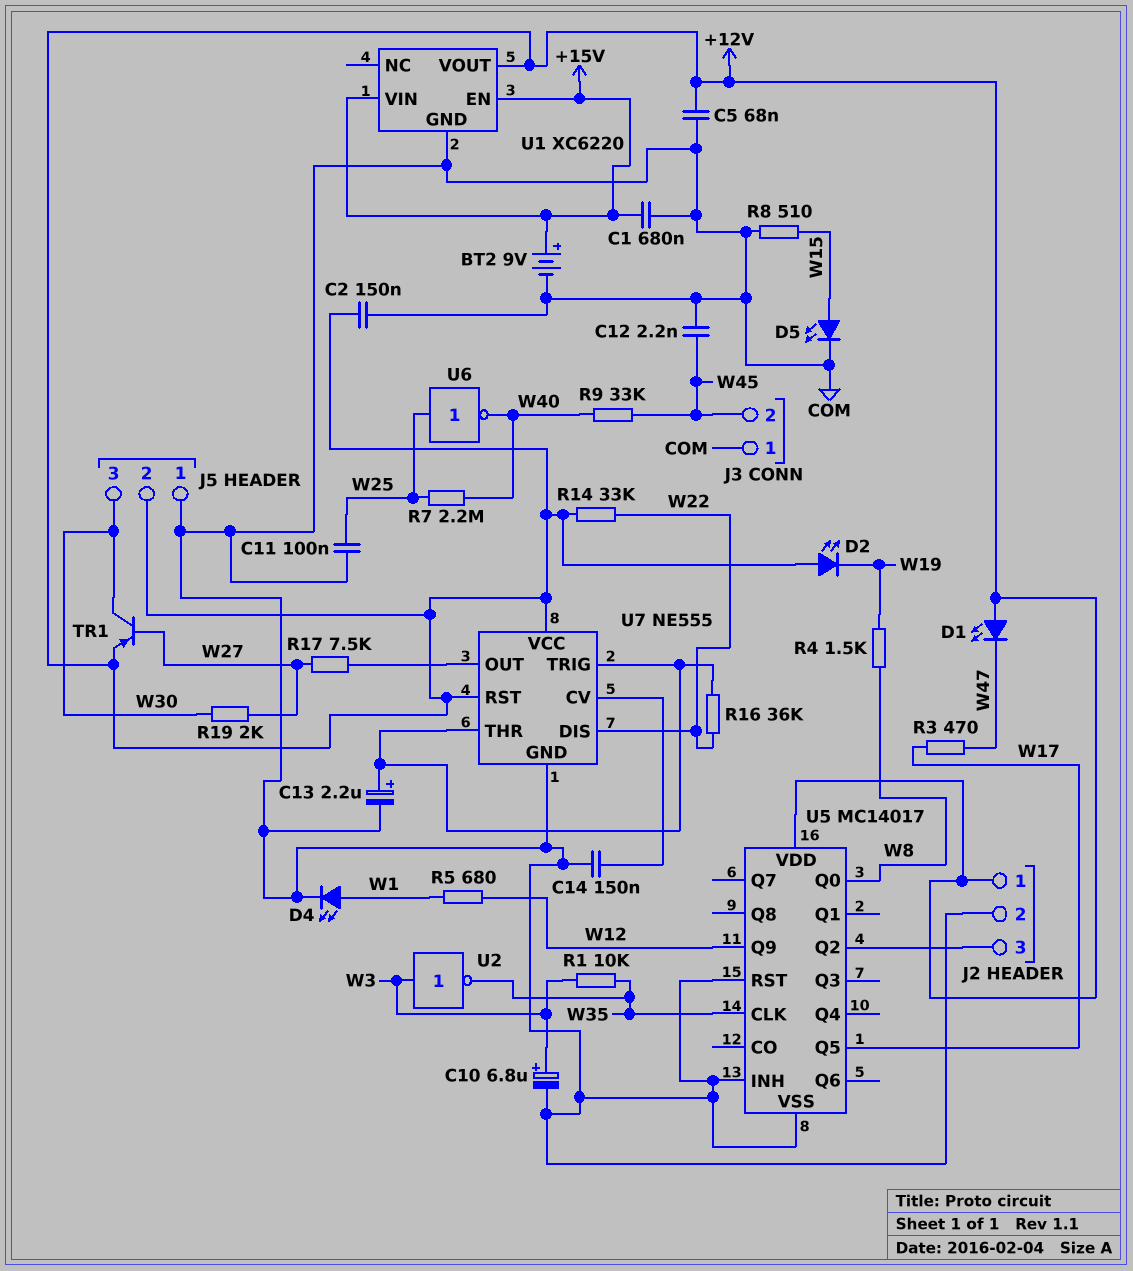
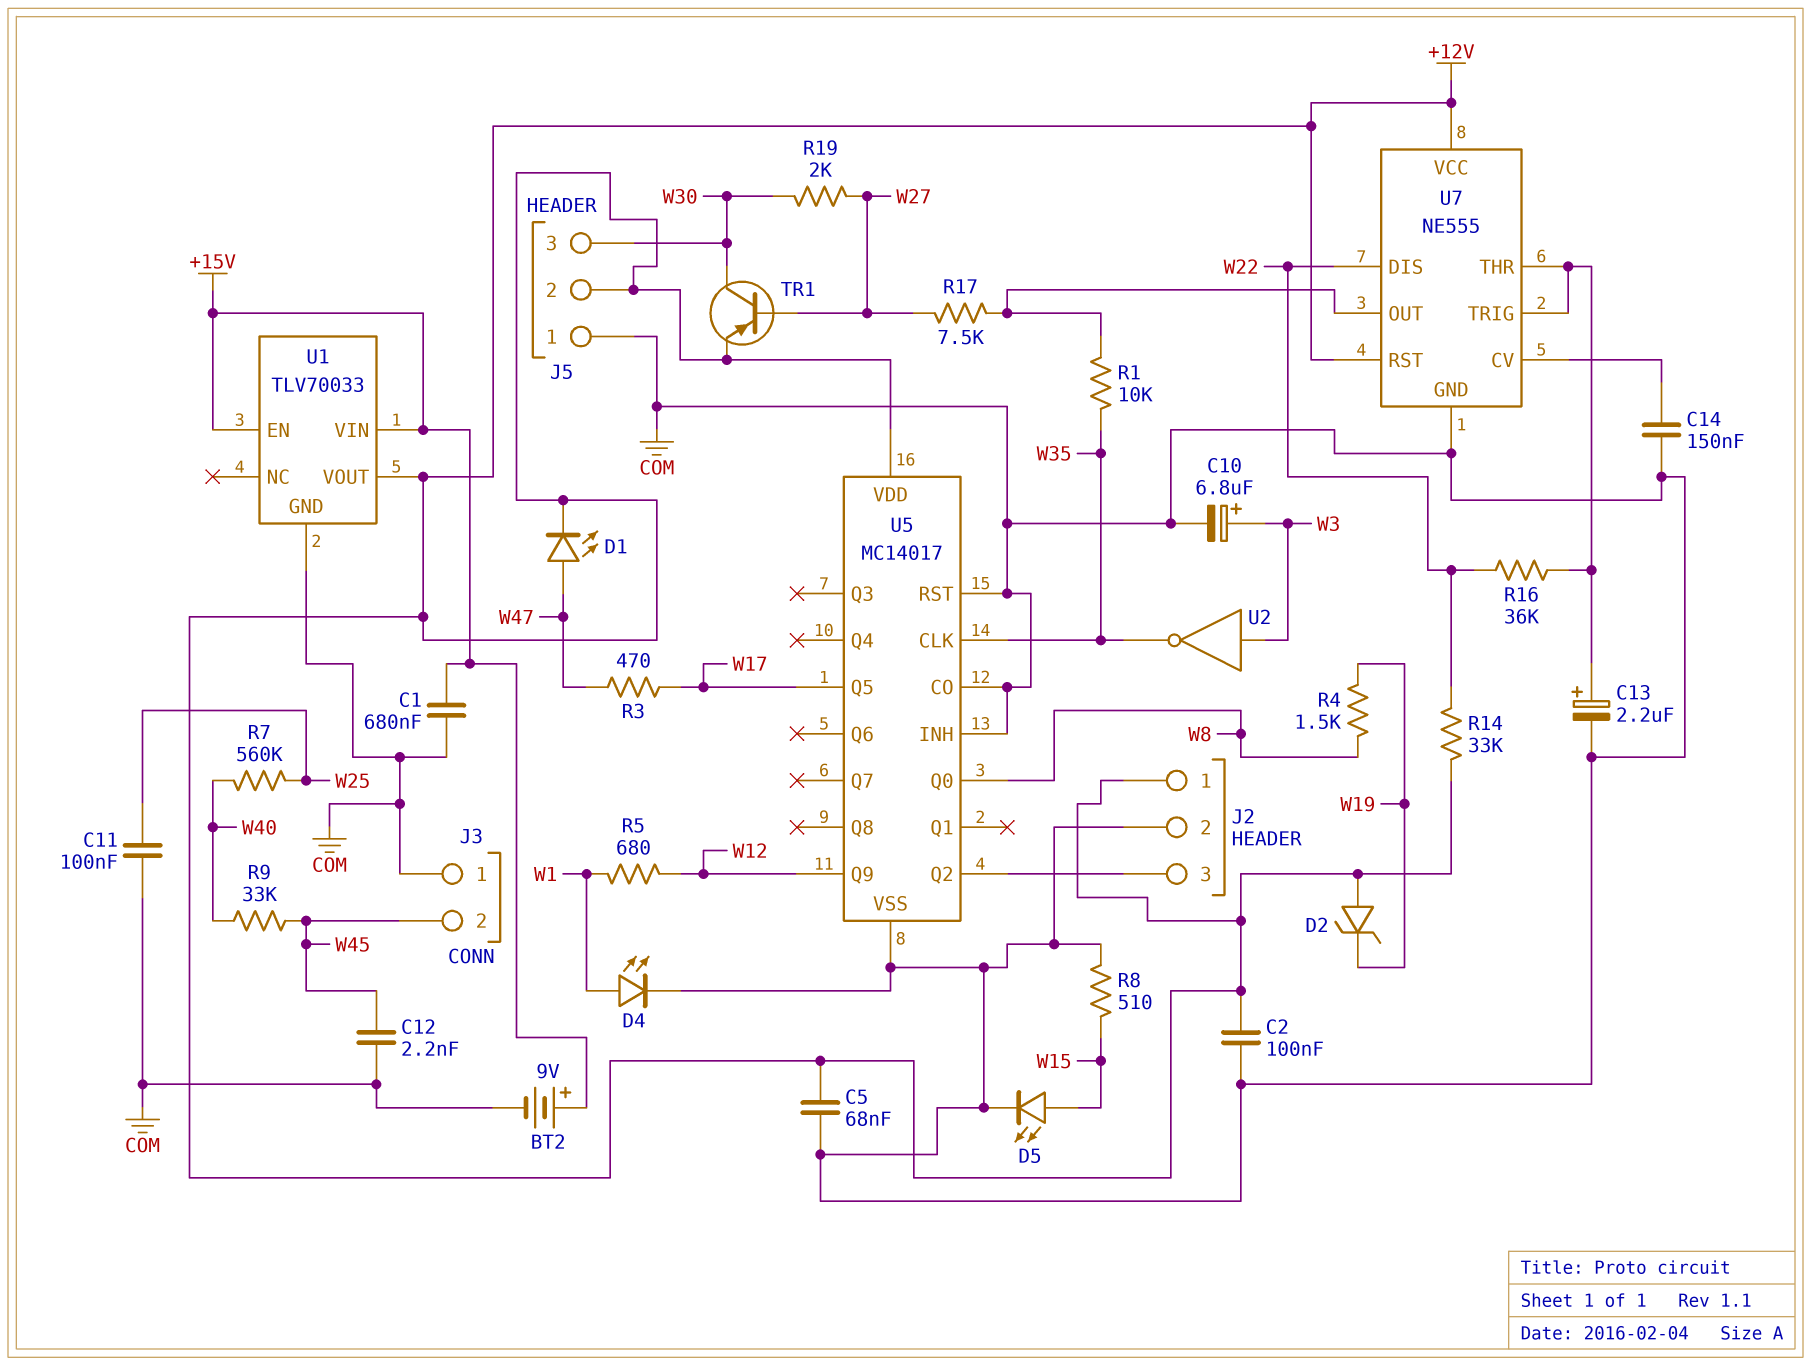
C2: 150nF (+12V, COM) -> 100nF (+12V, COM)
D1: LED (A +12V, K W47) -> LED (A W47, K +12V)
D2: LED (A +12V, K W19) -> zener (A +12V, K W19)
R1: 10k (W3, W35) -> 10k (U7/OUT, W35)
R7: 2.2M (W25, W40) -> 560k (W25, W40)
U1: XC6220 -> TLV70033
U5 pin CO: none -> COM
U6: NOT (in W25, out W40) -> none

